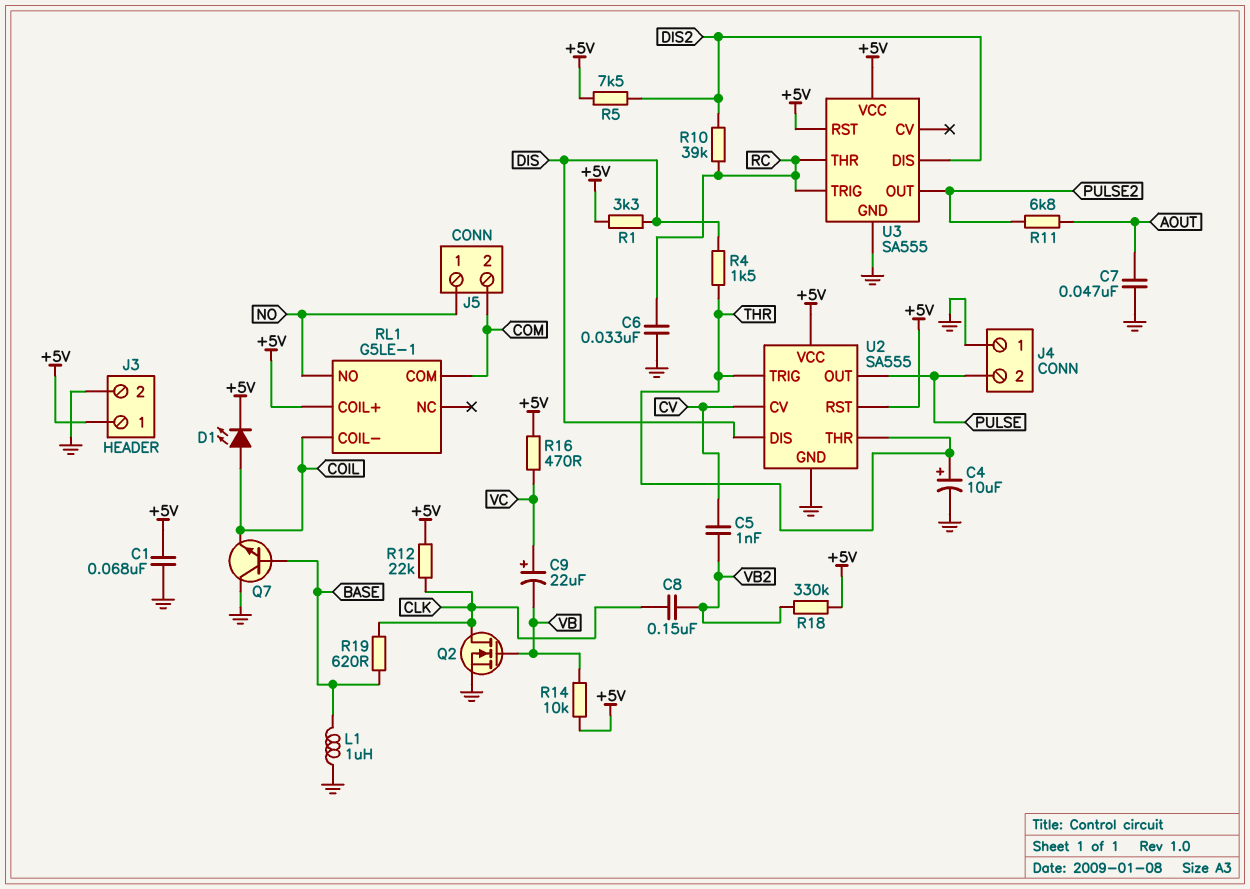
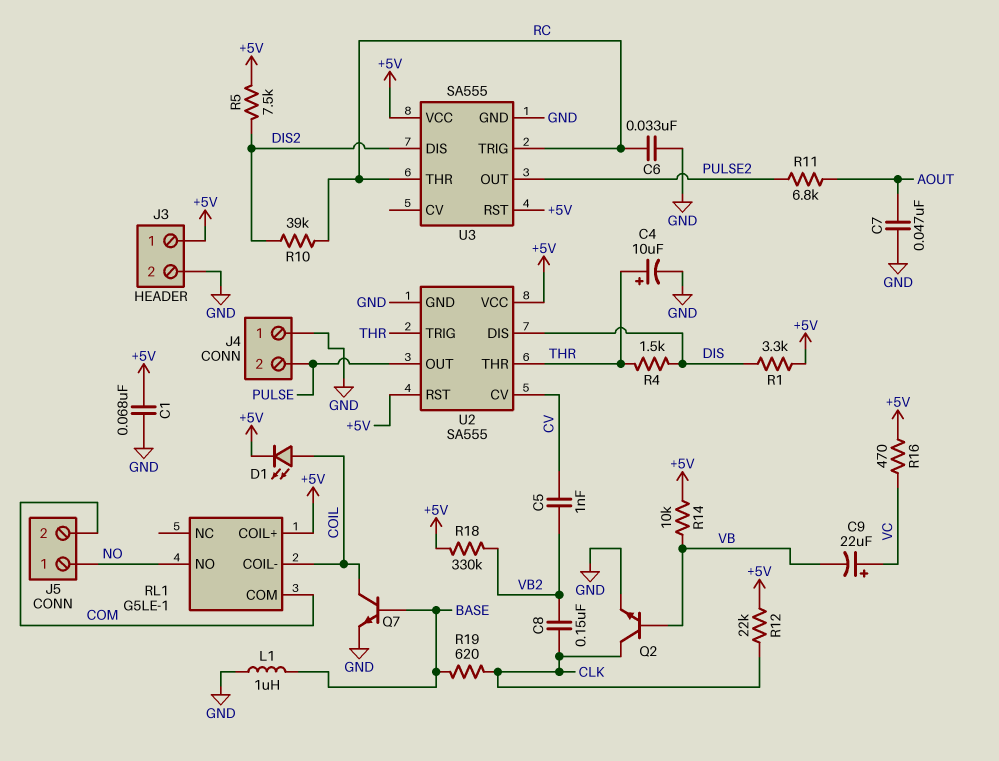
Q2: NMOS (G VB, D CLK, S GND) -> NPN (B VB, C CLK, E GND)
Q7: NPN (B BASE, C GND, E COIL) -> NPN (B BASE, C COIL, E GND)

